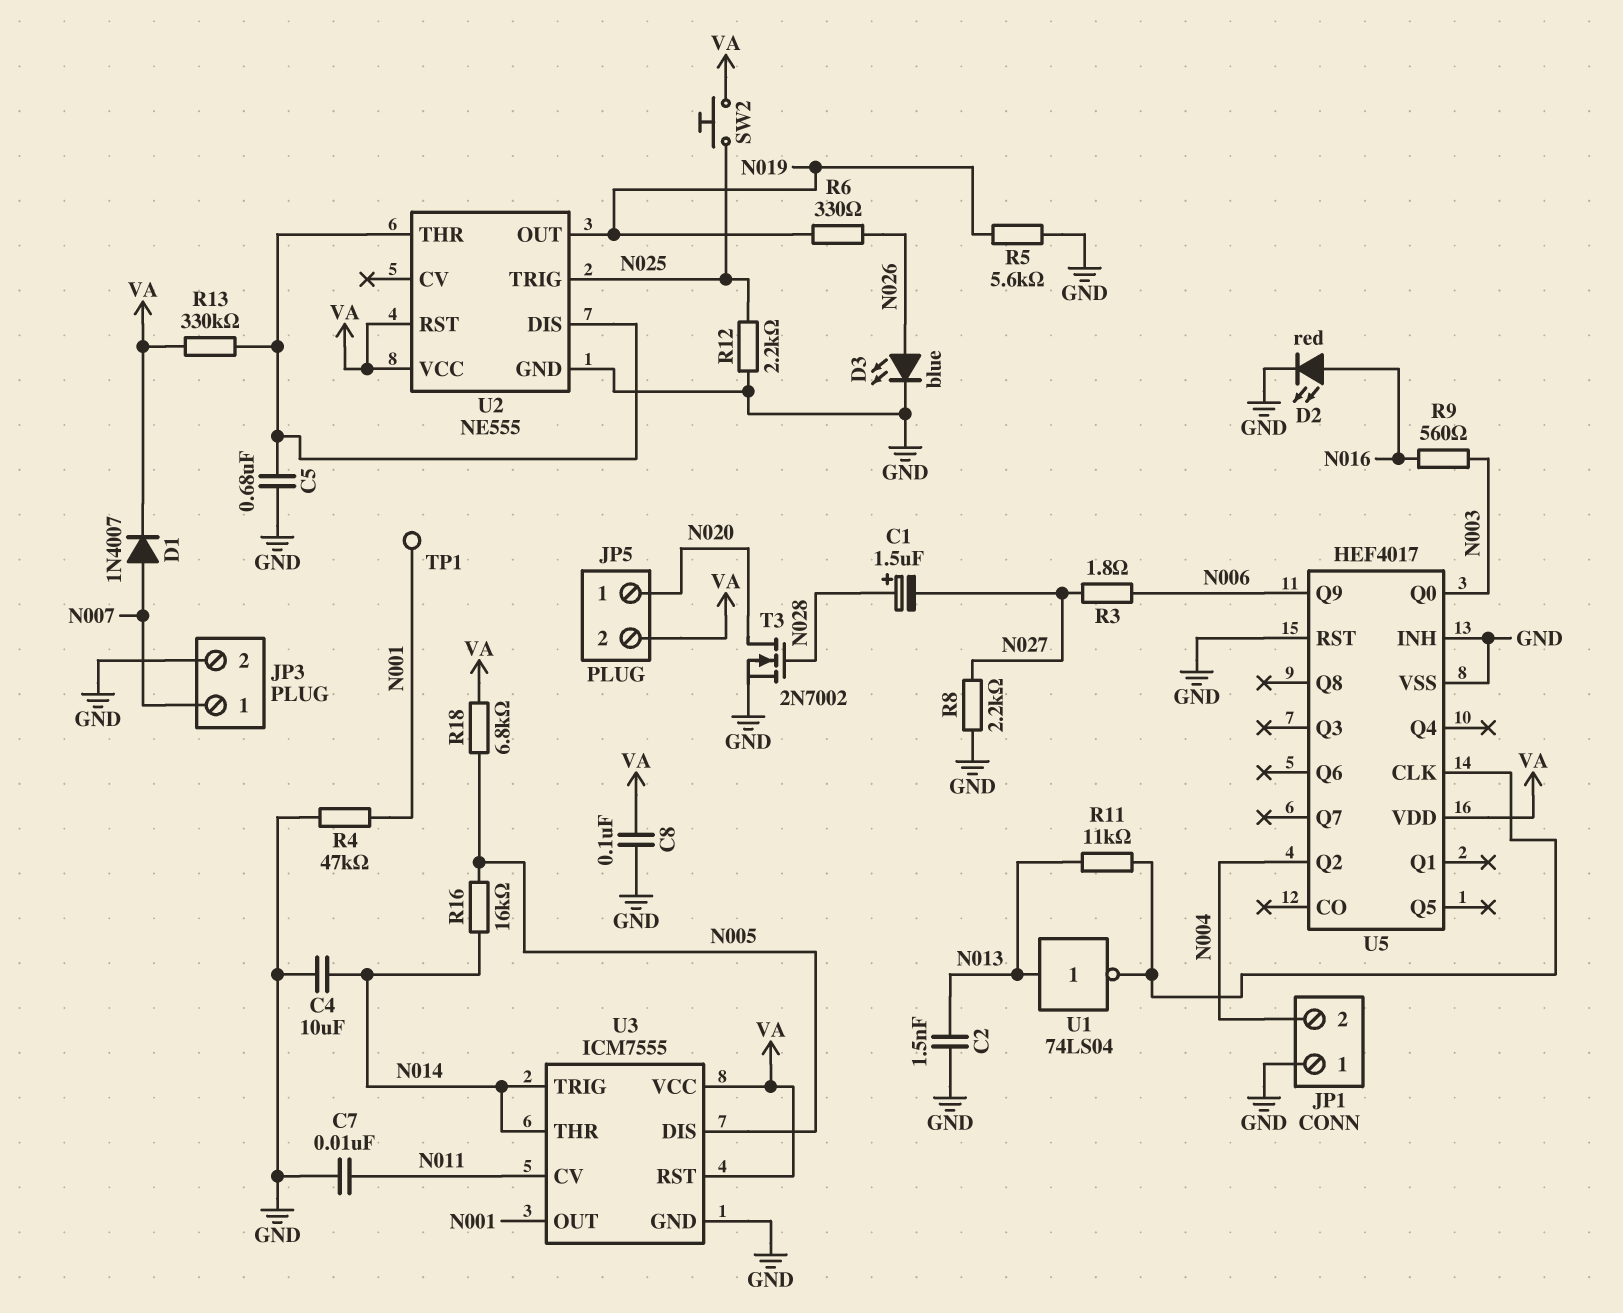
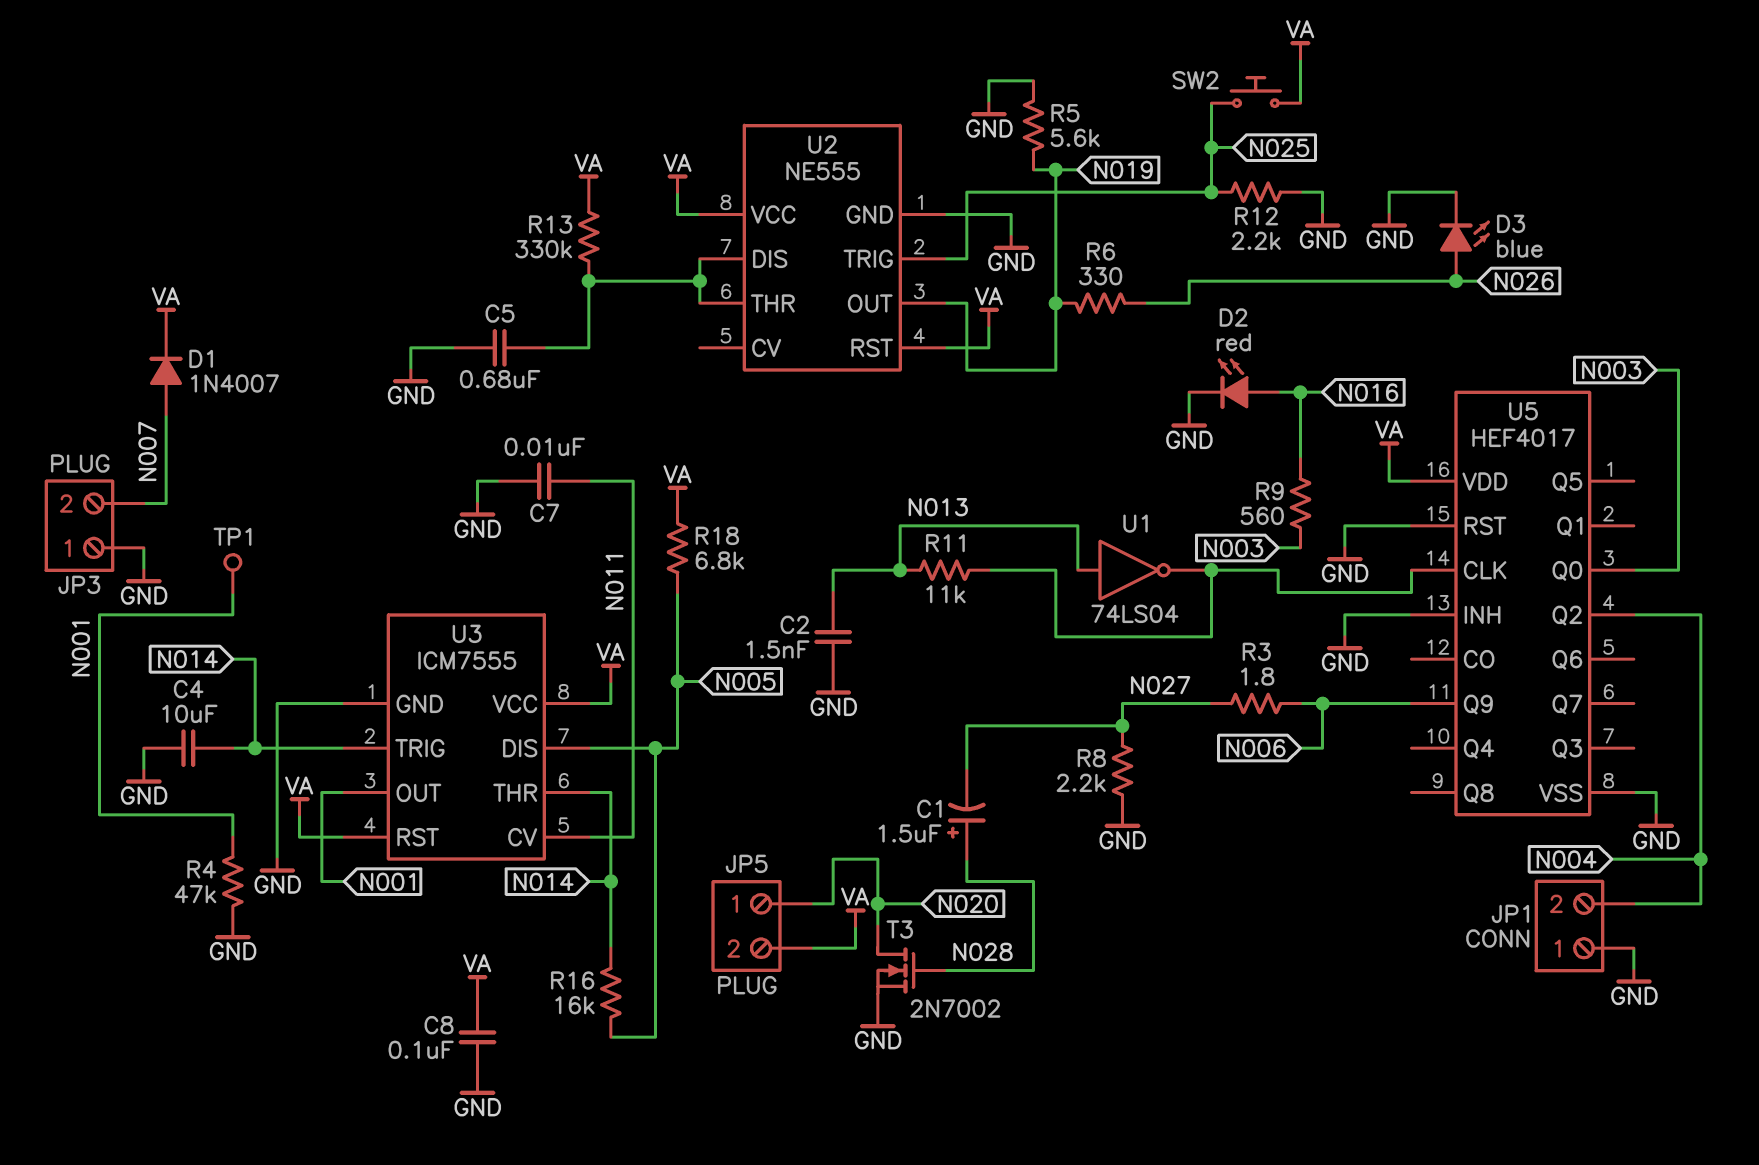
JP3 pin 1: N007 -> GND
JP3 pin 2: GND -> N007

